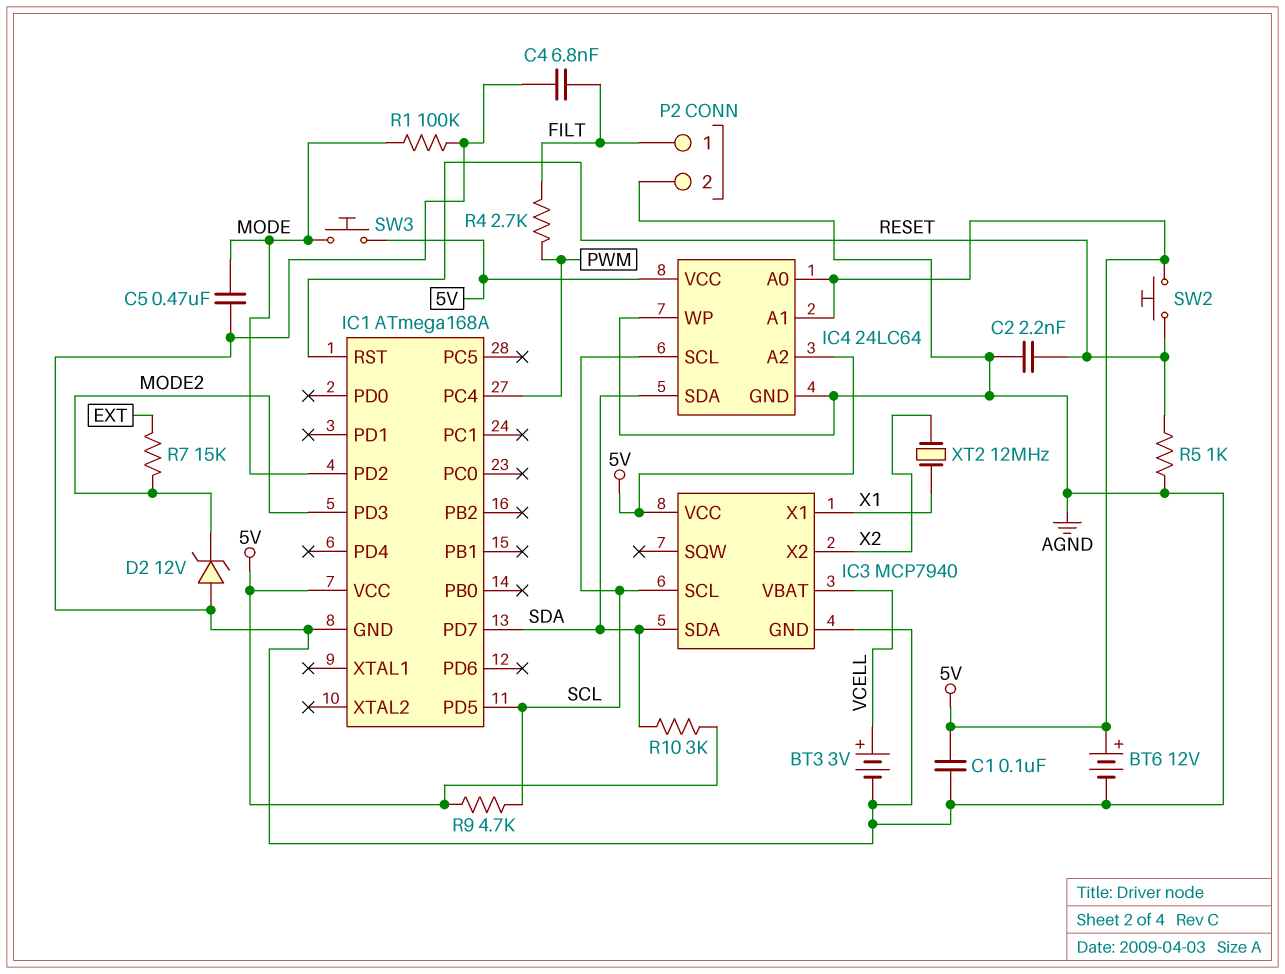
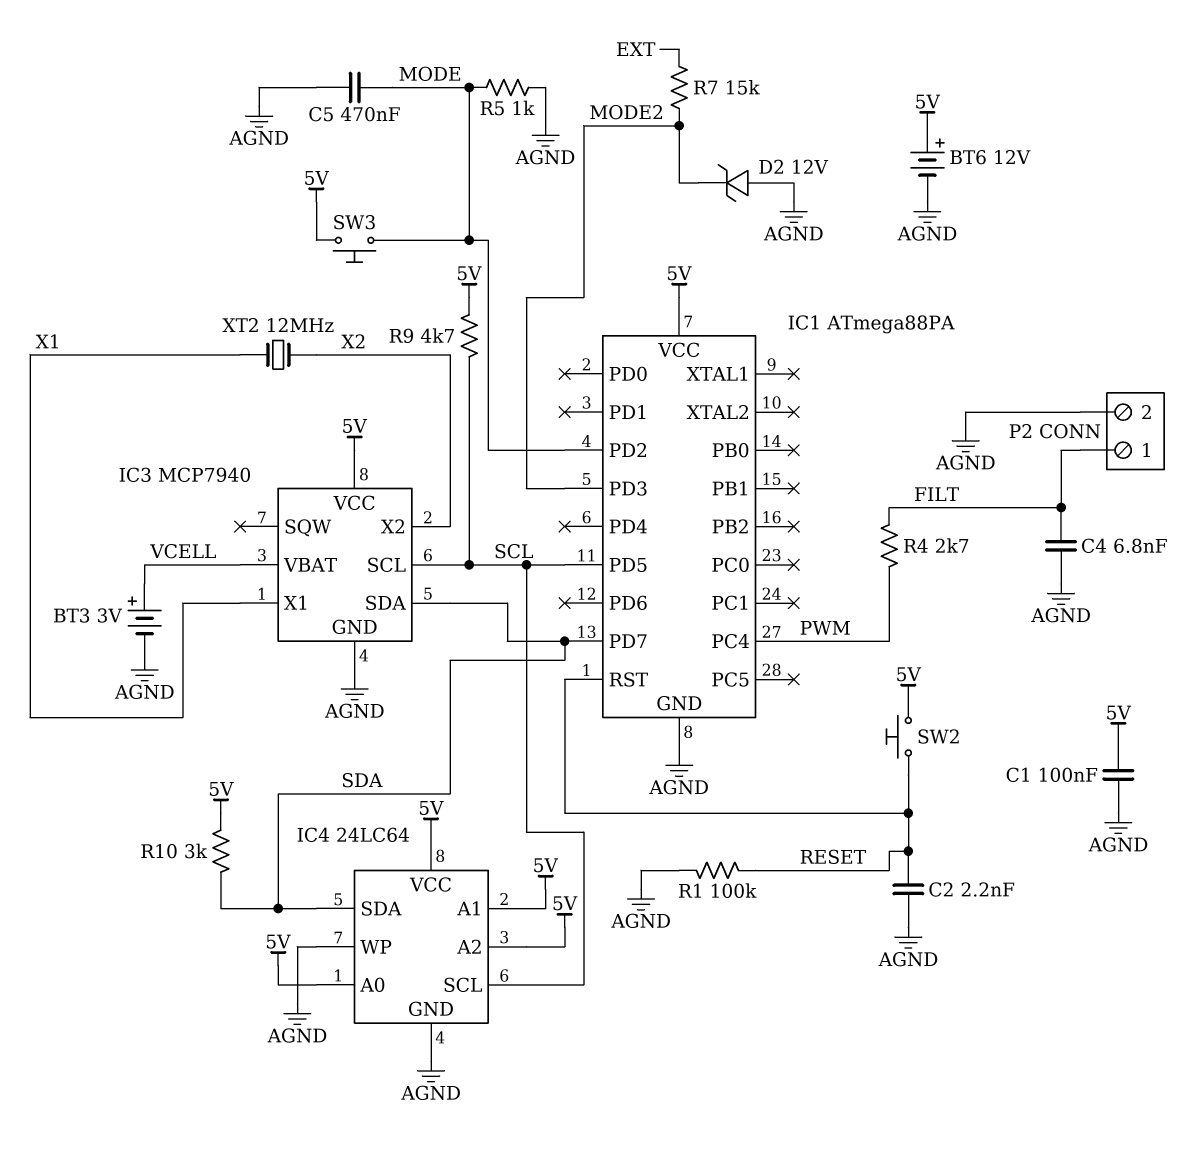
IC1: ATmega168A -> ATmega88PA
R1: 100k (AGND, MODE) -> 100k (AGND, RESET)
R5: 1k (AGND, RESET) -> 1k (AGND, MODE)

